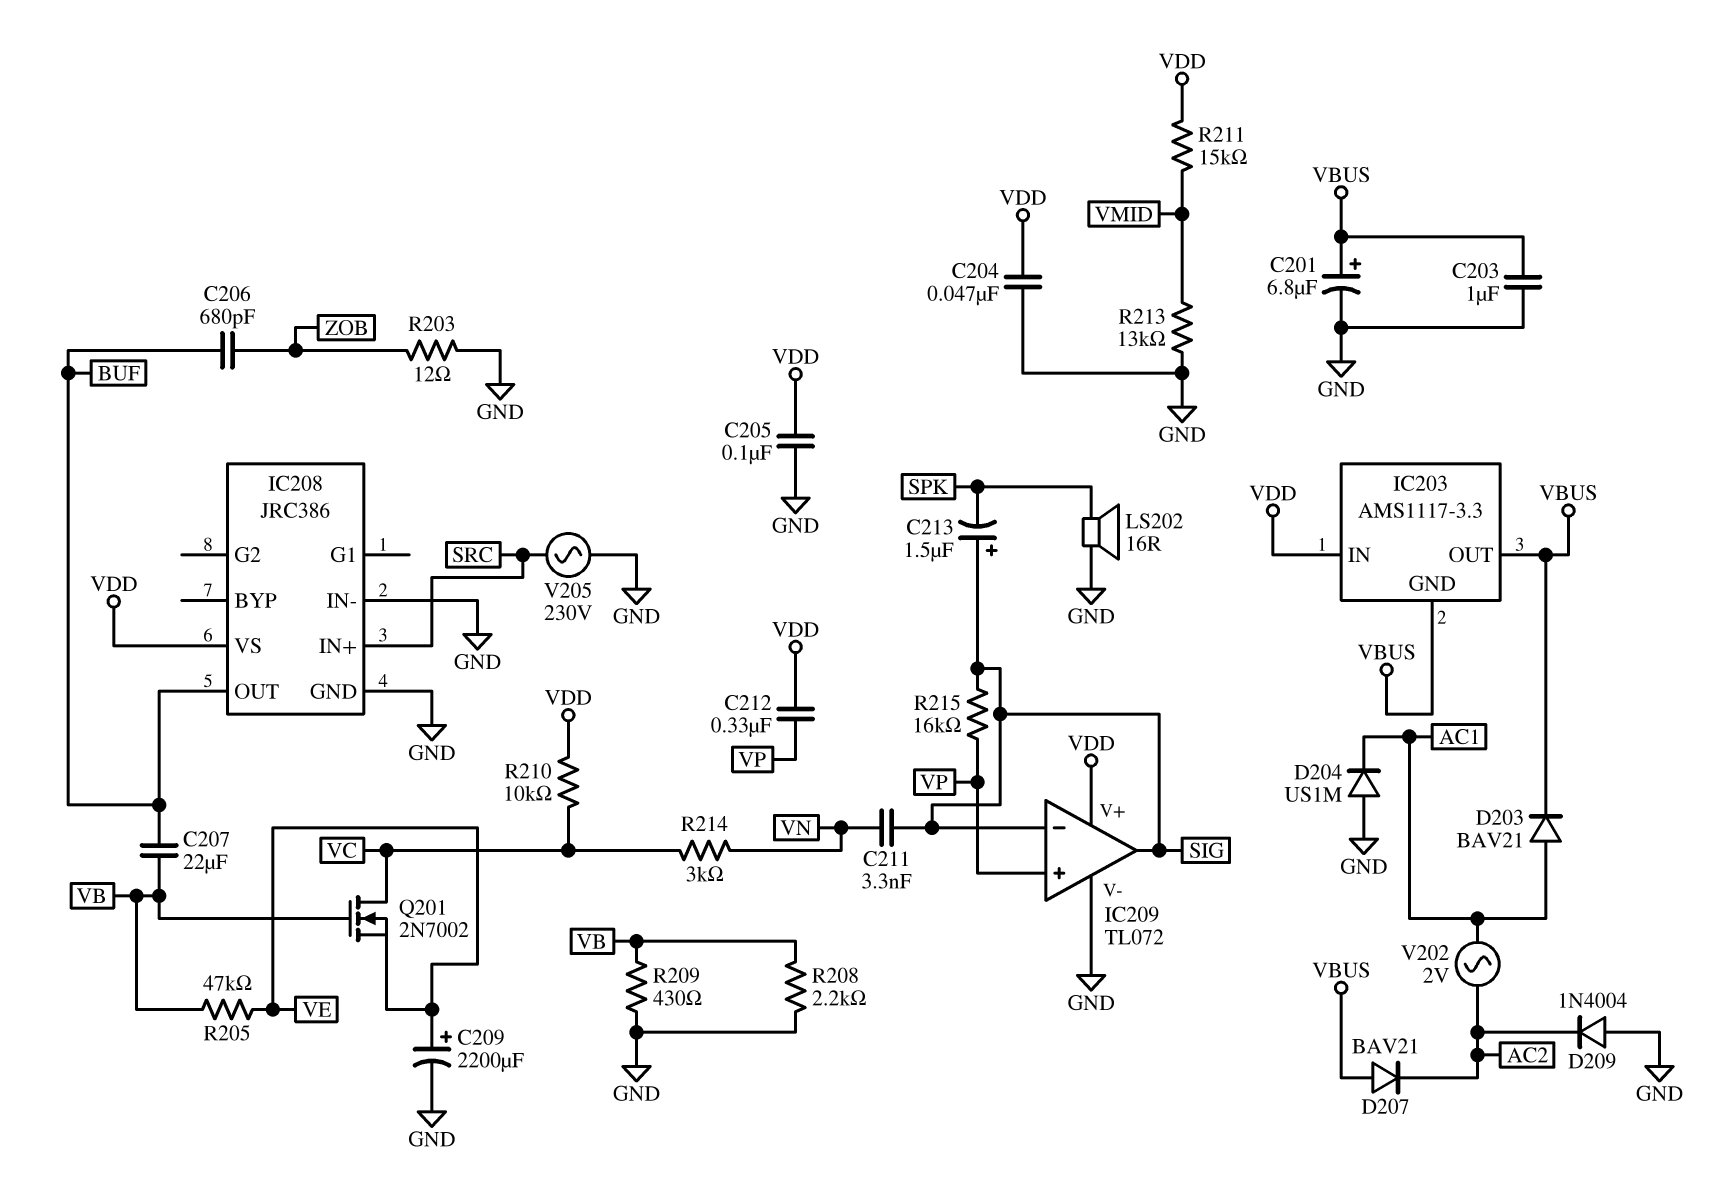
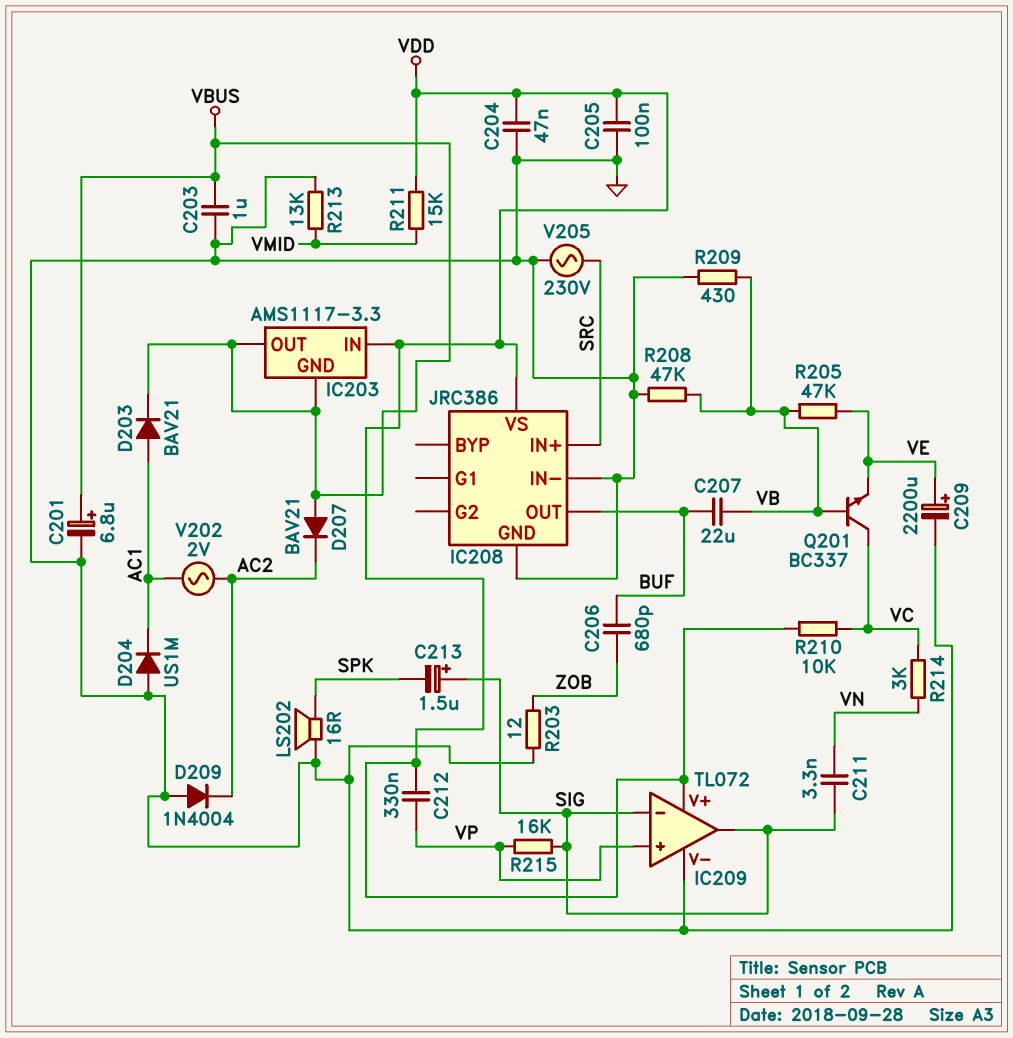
Q201: NMOS 2N7002 (G VB, D VC, S VE) -> NPN BC337 (B VB, C VC, E VE)
R208: 2.2k (GND, VB) -> 47k (GND, VB)

